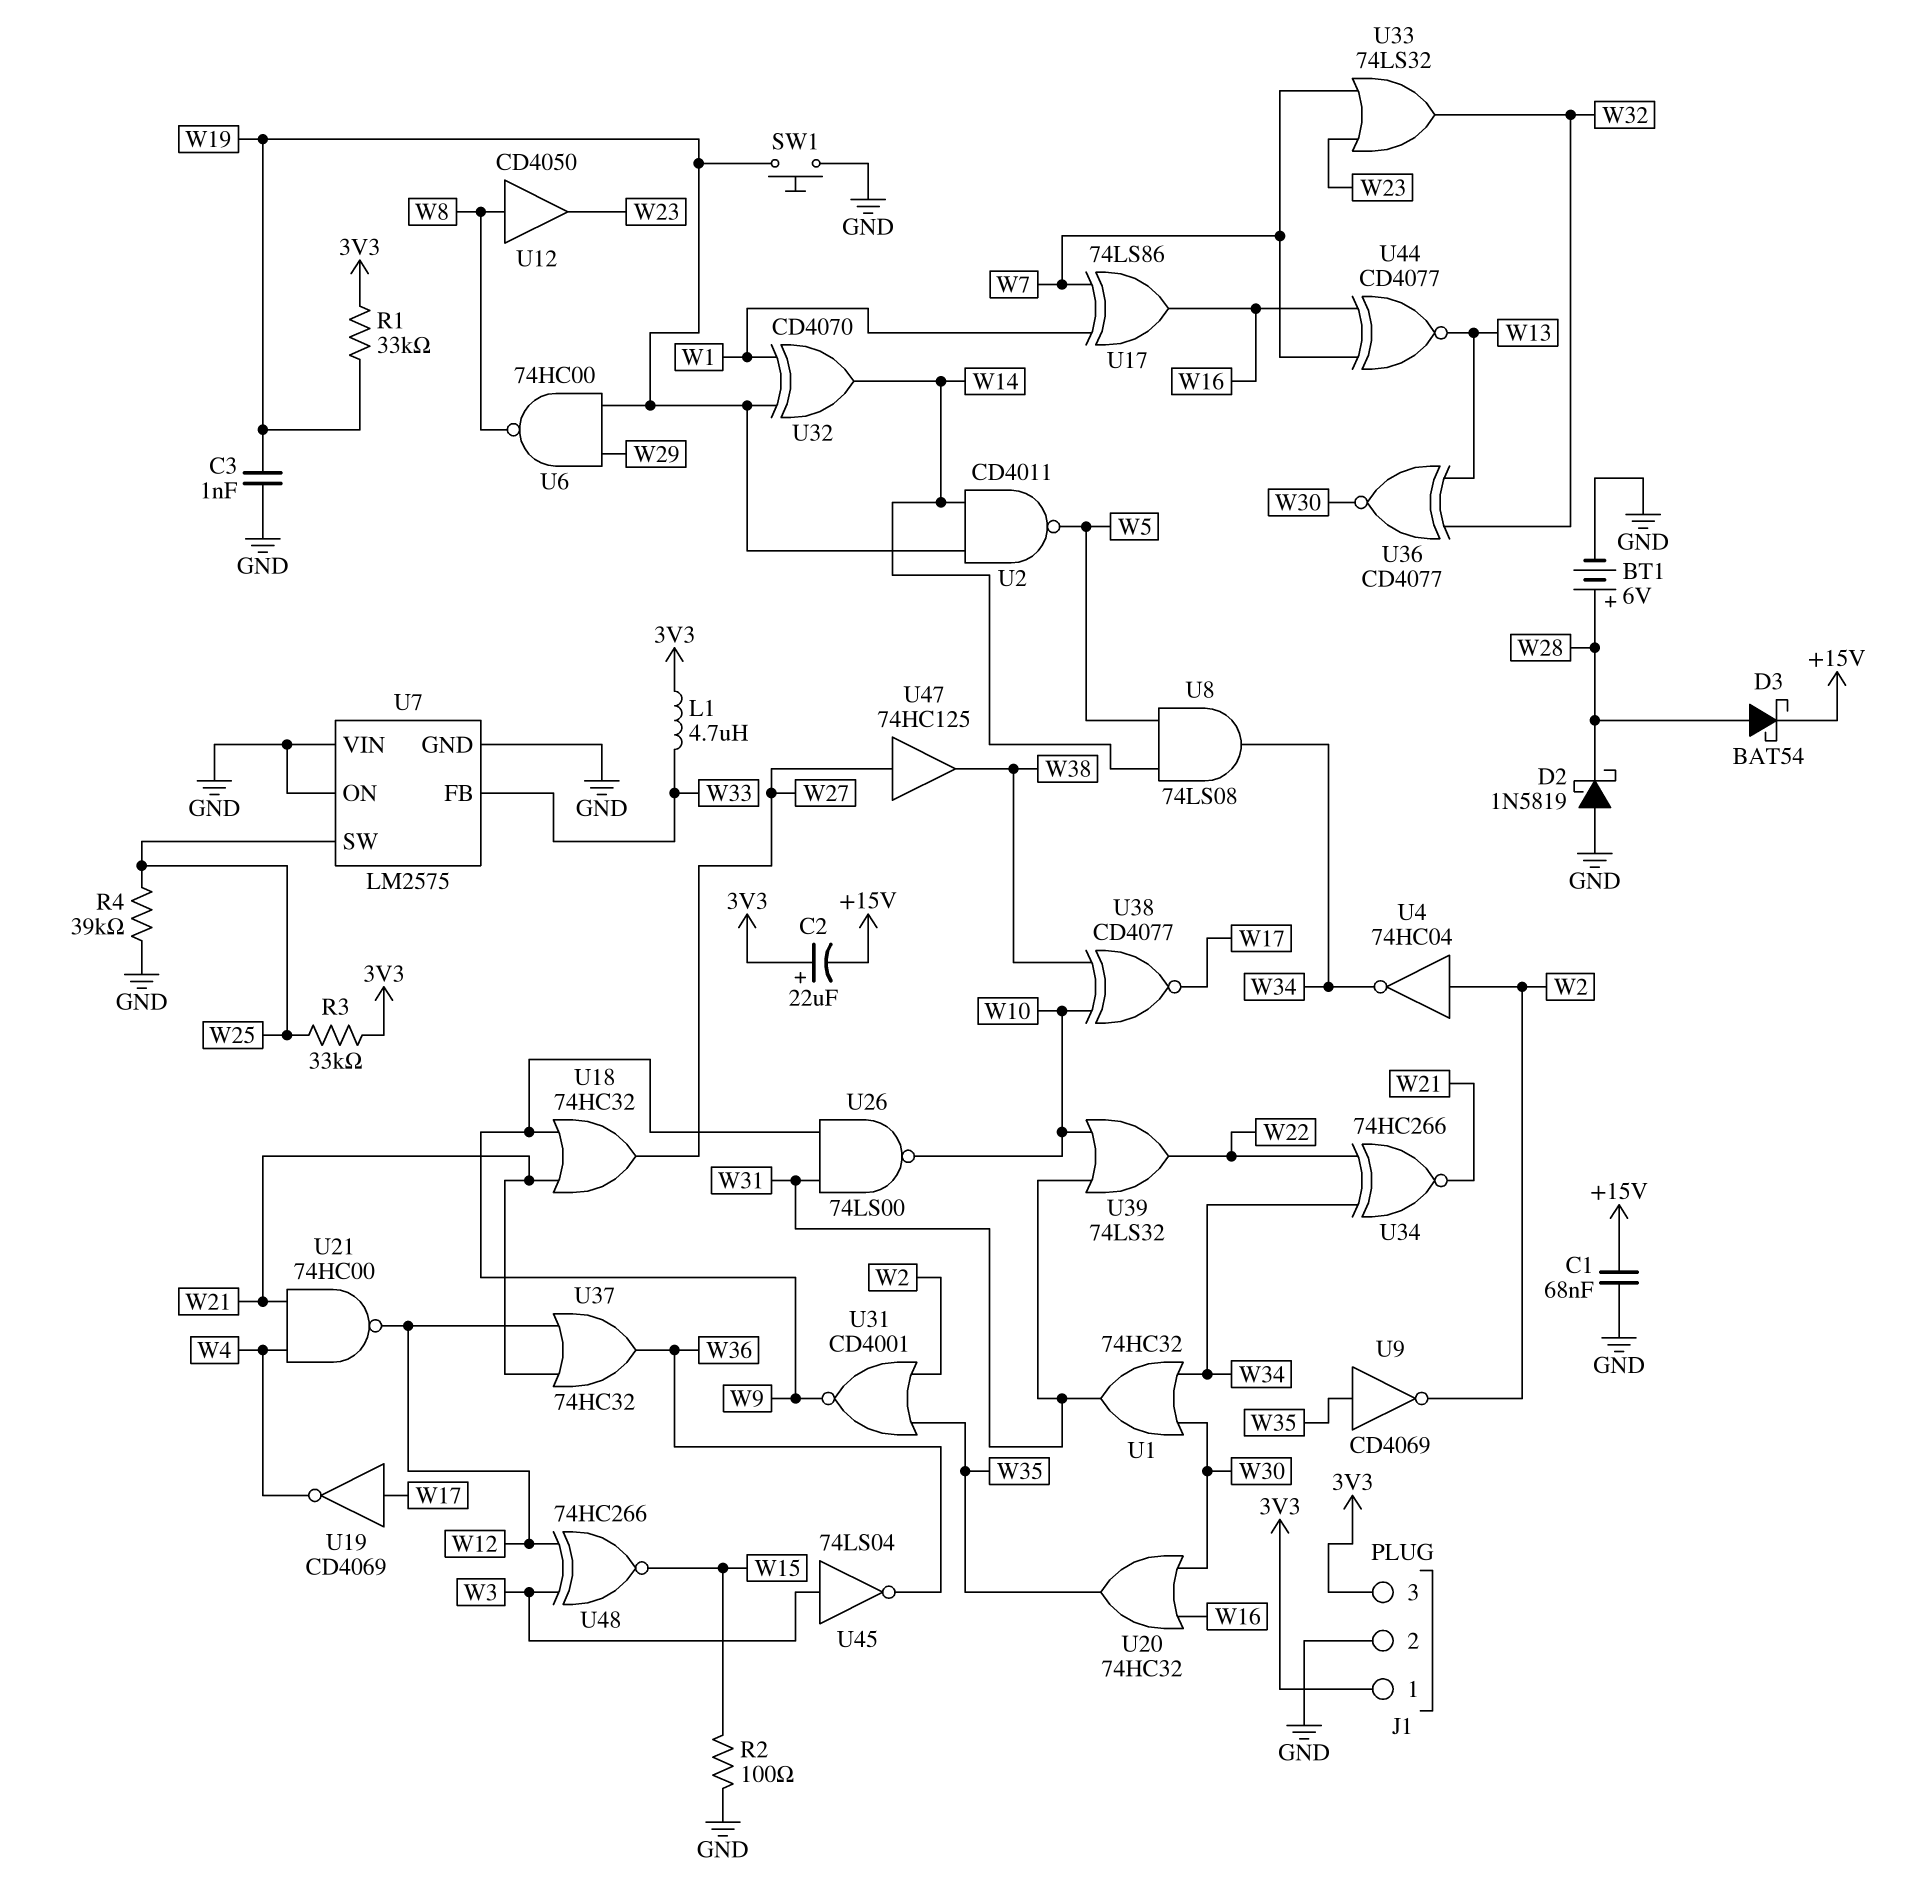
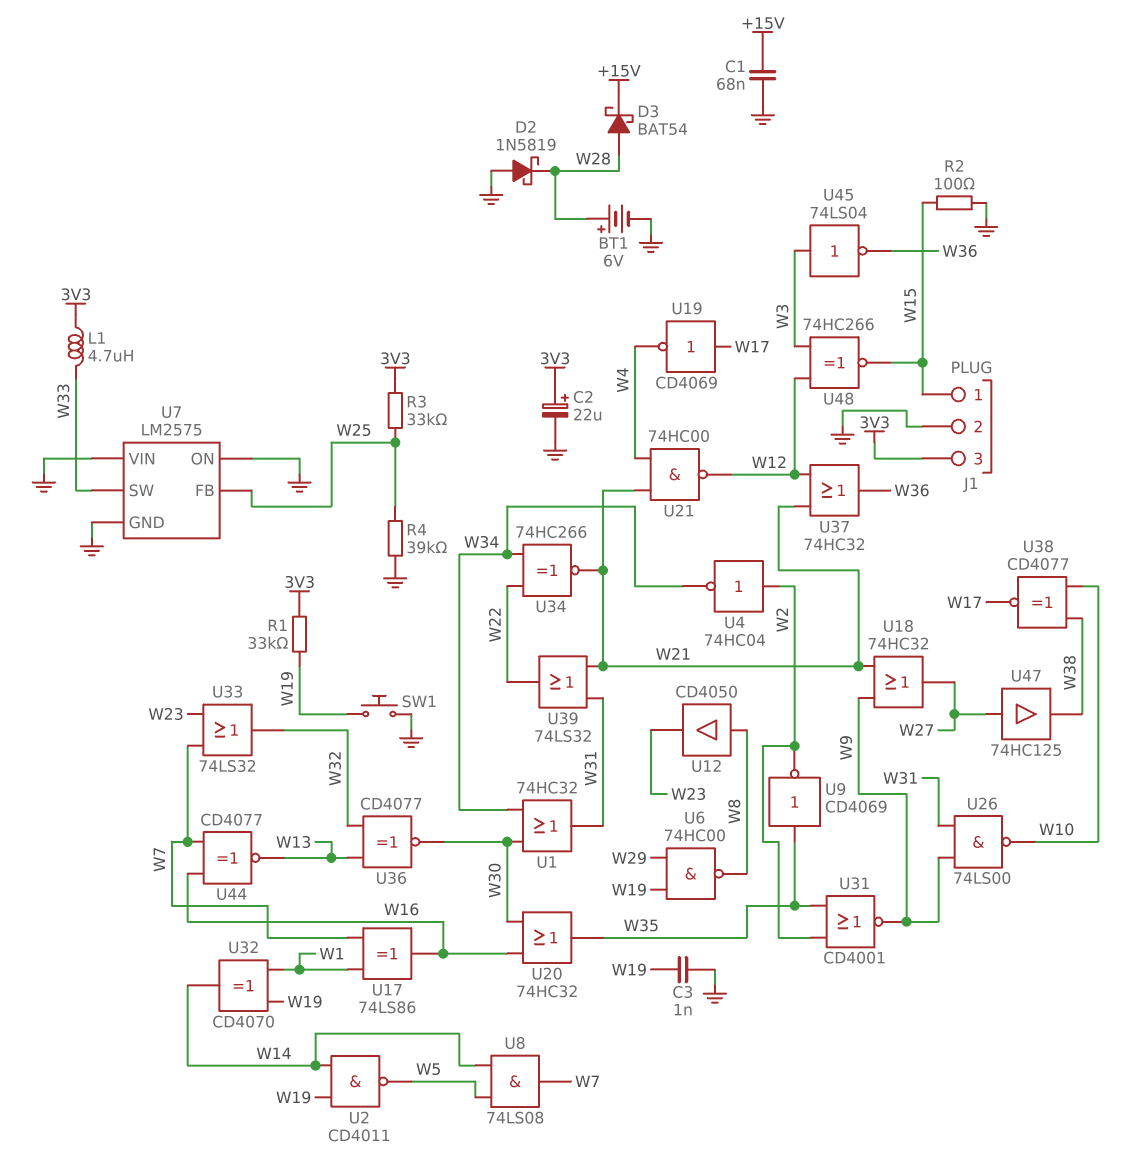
C2: 22uF (plus 3V3, minus +15V) -> 22uF (plus 3V3, minus GND)
J1 pin 1: 3V3 -> W15
U7 pin FB: W33 -> W25
U7 pin SW: W25 -> W33
U8: AND 74LS08 (in W5, in W14, out W34) -> AND 74LS08 (in W5, in W14, out W7)
U39: OR 74LS32 (in W10, in W31, out W22) -> OR 74LS32 (in W21, in W31, out W22)

